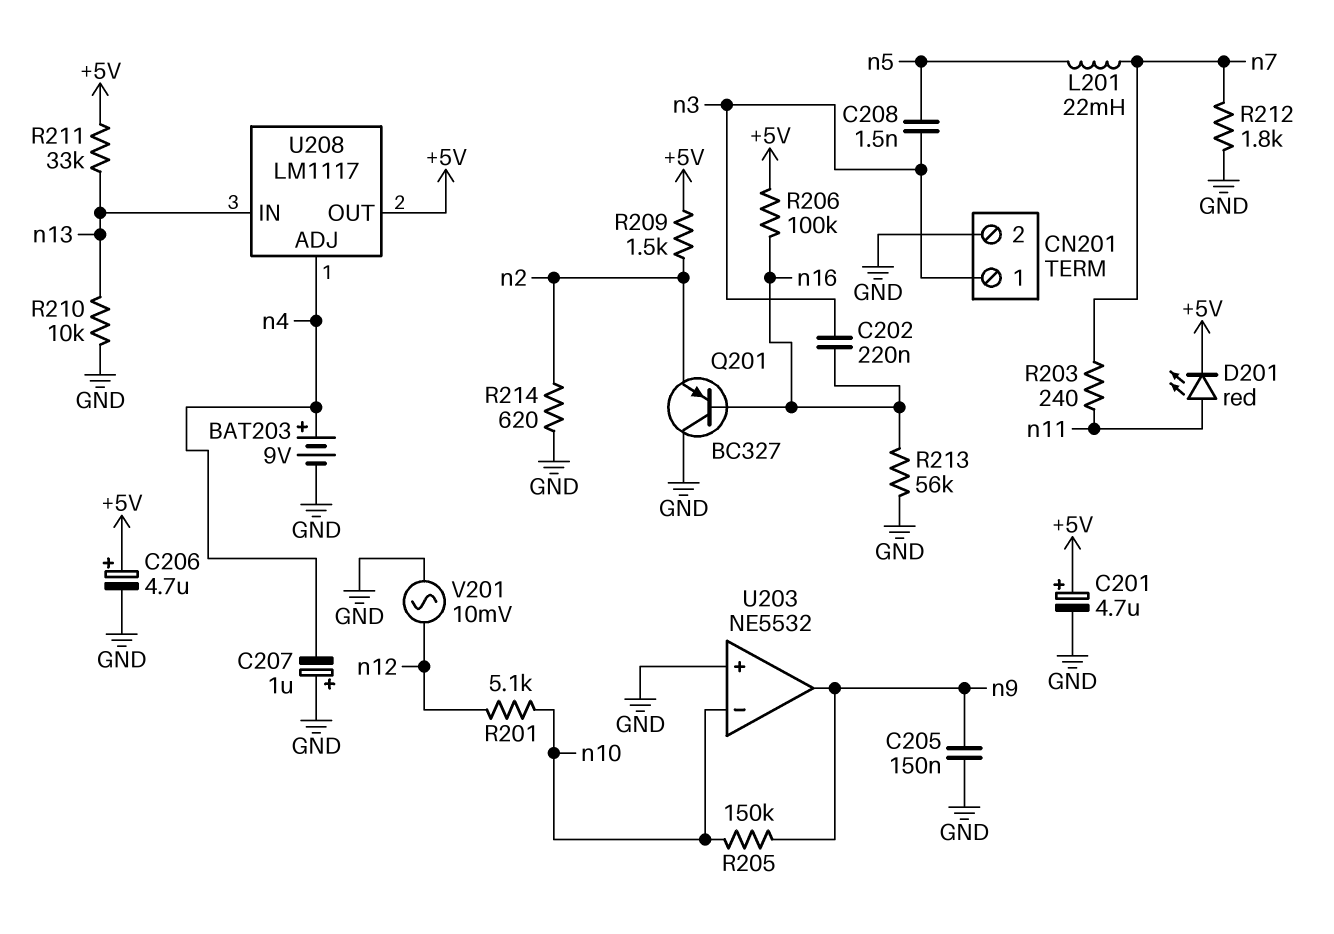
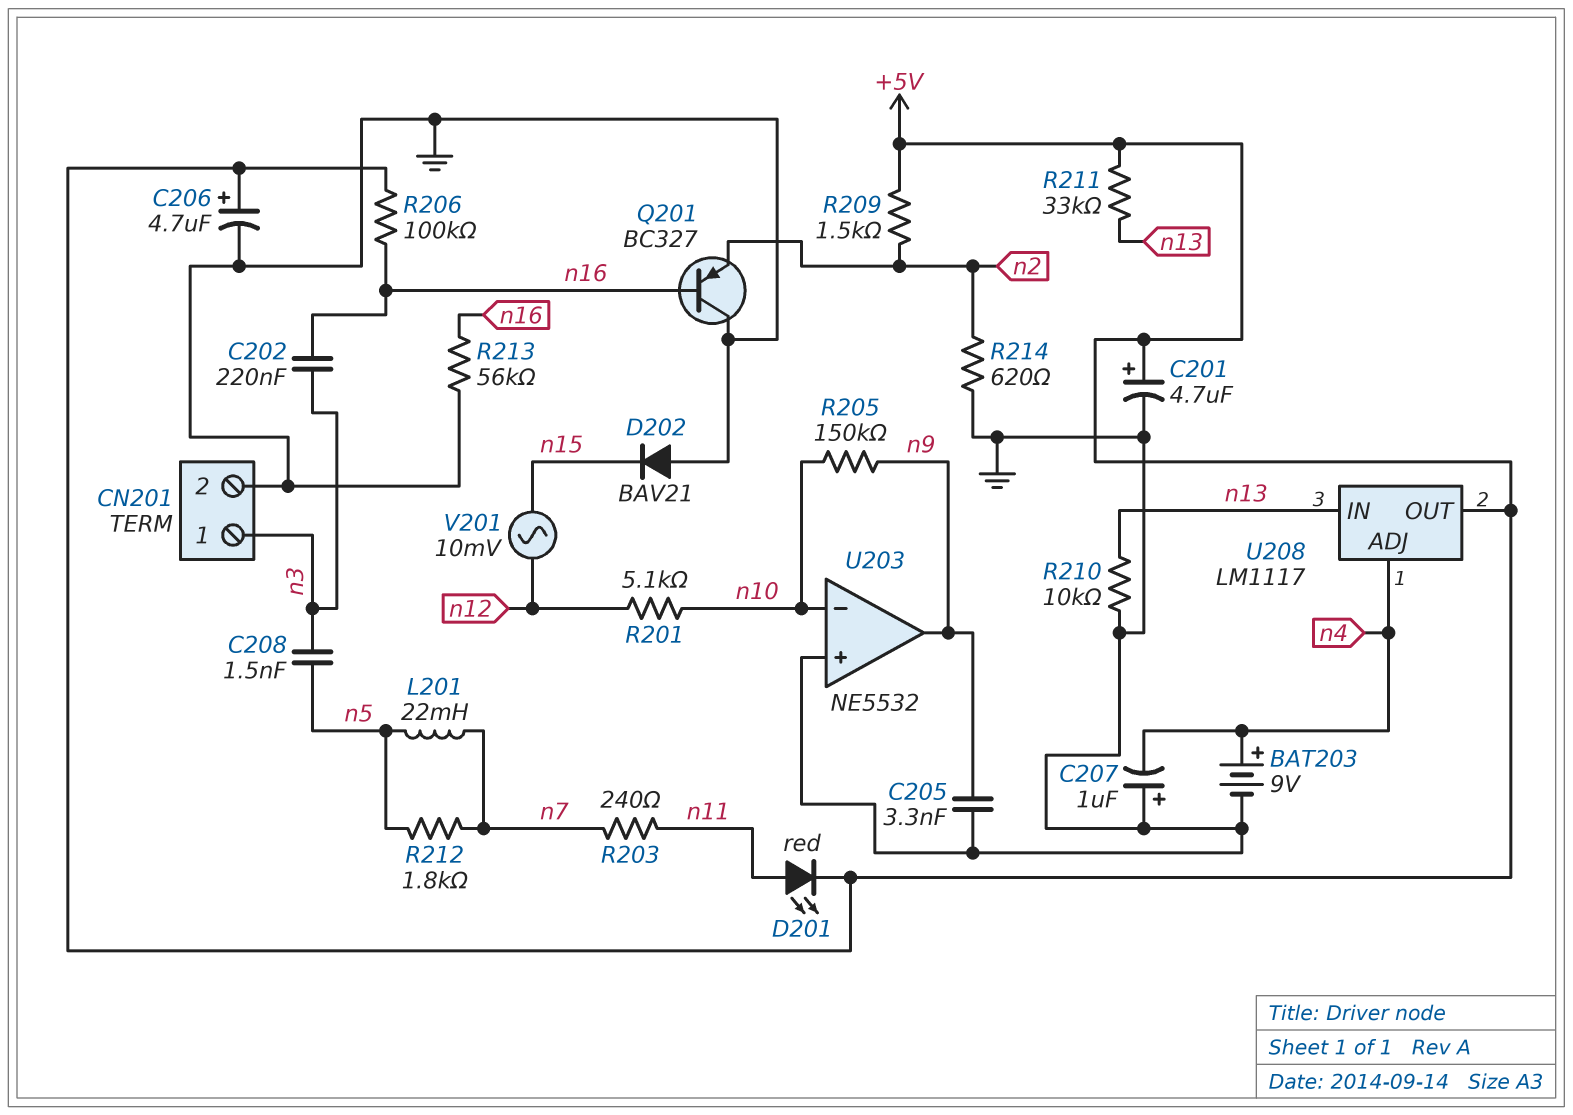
C205: 150nF (GND, n9) -> 3.3nF (GND, n9)
D202: none -> diode BAV21 (A GND, K n15)
R212: 1.8k (GND, n7) -> 1.8k (n5, n7)
V201: AC 10mV (GND, n12) -> AC 10mV (n12, n15)

